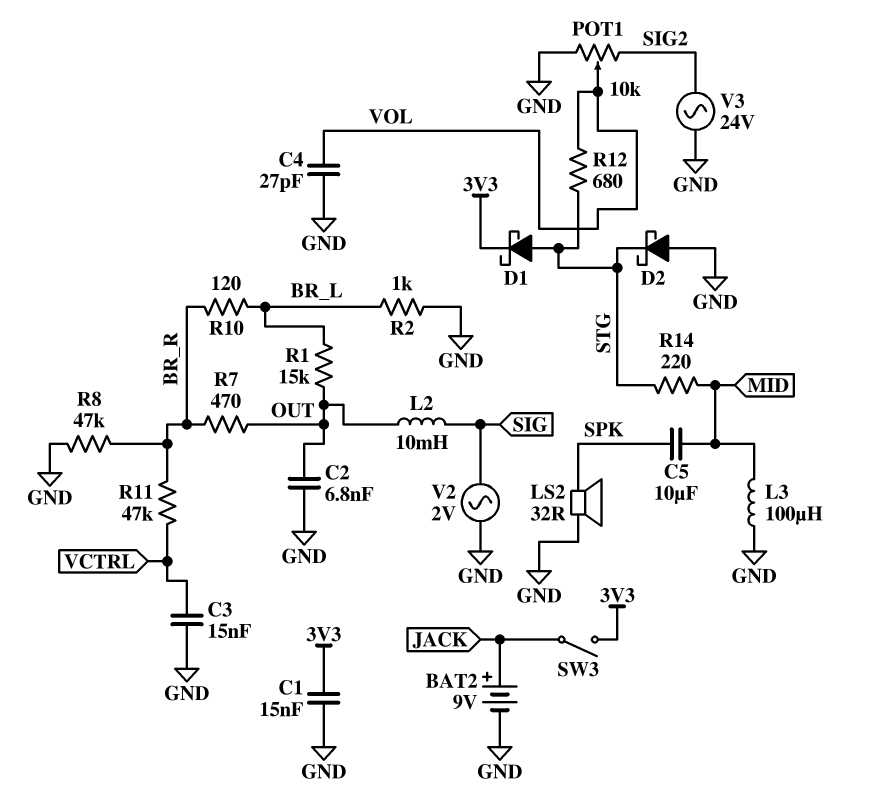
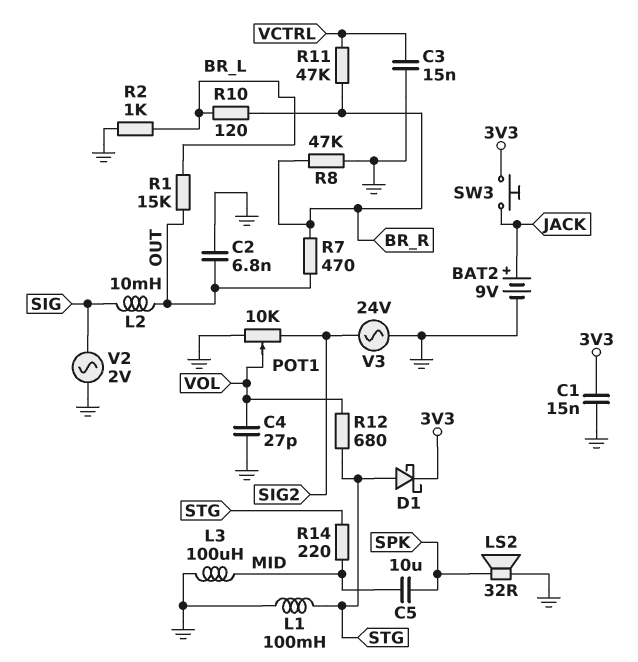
D2: schottky (A GND, K STG) -> none
L1: none -> 100mH (GND, STG)
SW3: switch (3V3, JACK) -> button (3V3, JACK)

